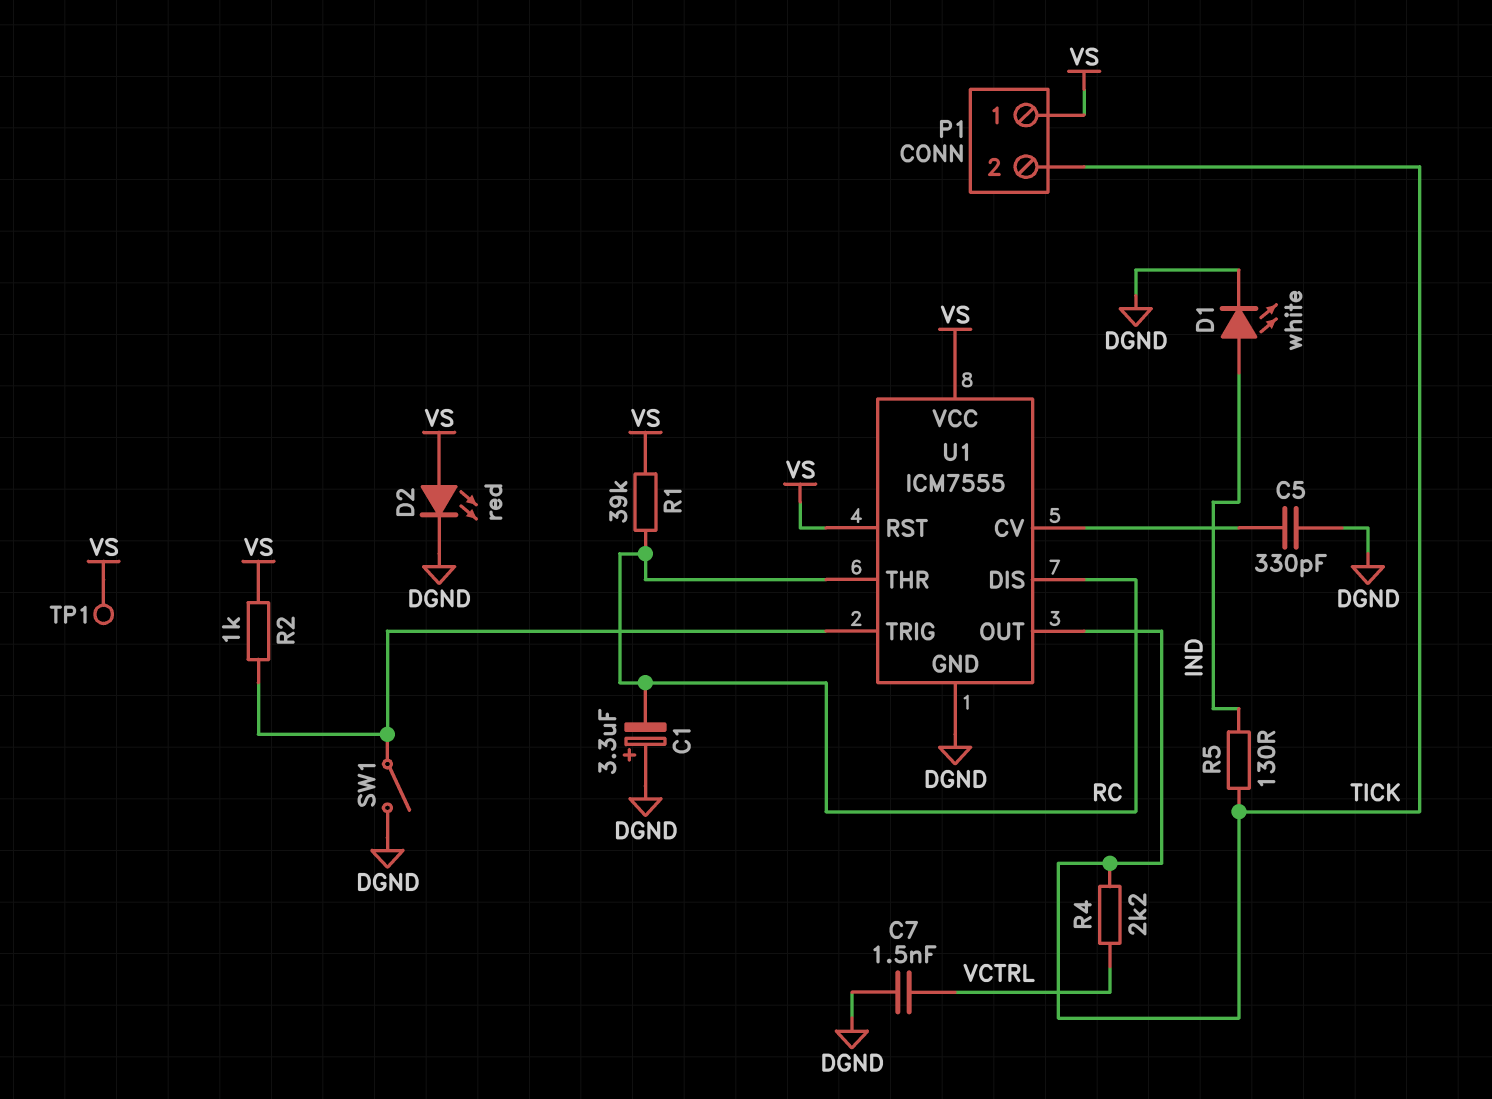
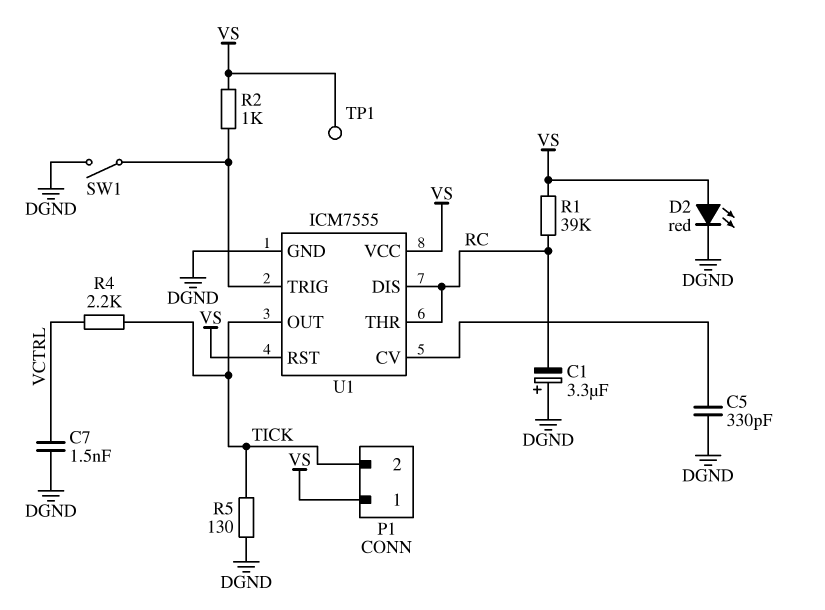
D1: LED white (A IND, K DGND) -> none
R5: 130 (IND, TICK) -> 130 (DGND, TICK)

